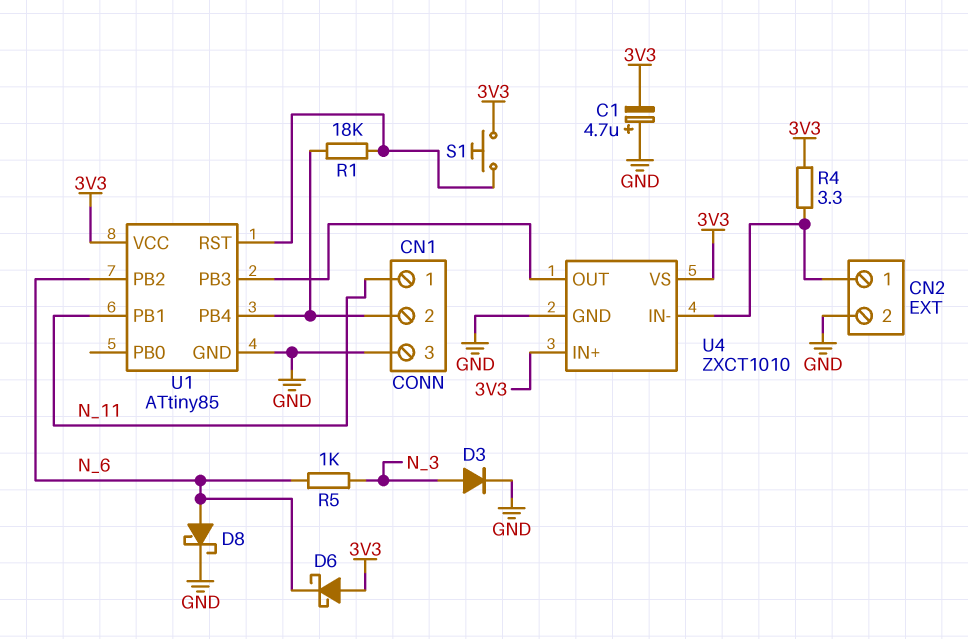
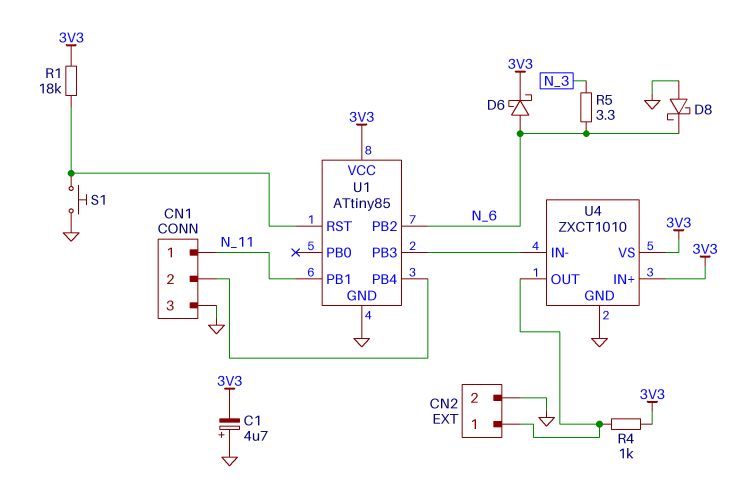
D3: diode (A N_3, K GND) -> none
D6: schottky (A 3V3, K N_6) -> schottky (A N_6, K 3V3)
D8: schottky (A N_6, K GND) -> schottky (A GND, K N_6)
R1: 18k (CN1/2, U1/RST) -> 18k (3V3, U1/RST)
R4: 3.3 (3V3, CN2/1) -> 1k (3V3, CN2/1)
R5: 1k (N_3, N_6) -> 3.3 (N_3, N_6)
S1: button (3V3, U1/RST) -> button (GND, U1/RST)
U4 pin IN-: CN2/1 -> U1/PB3
U4 pin OUT: U1/PB3 -> CN2/1

